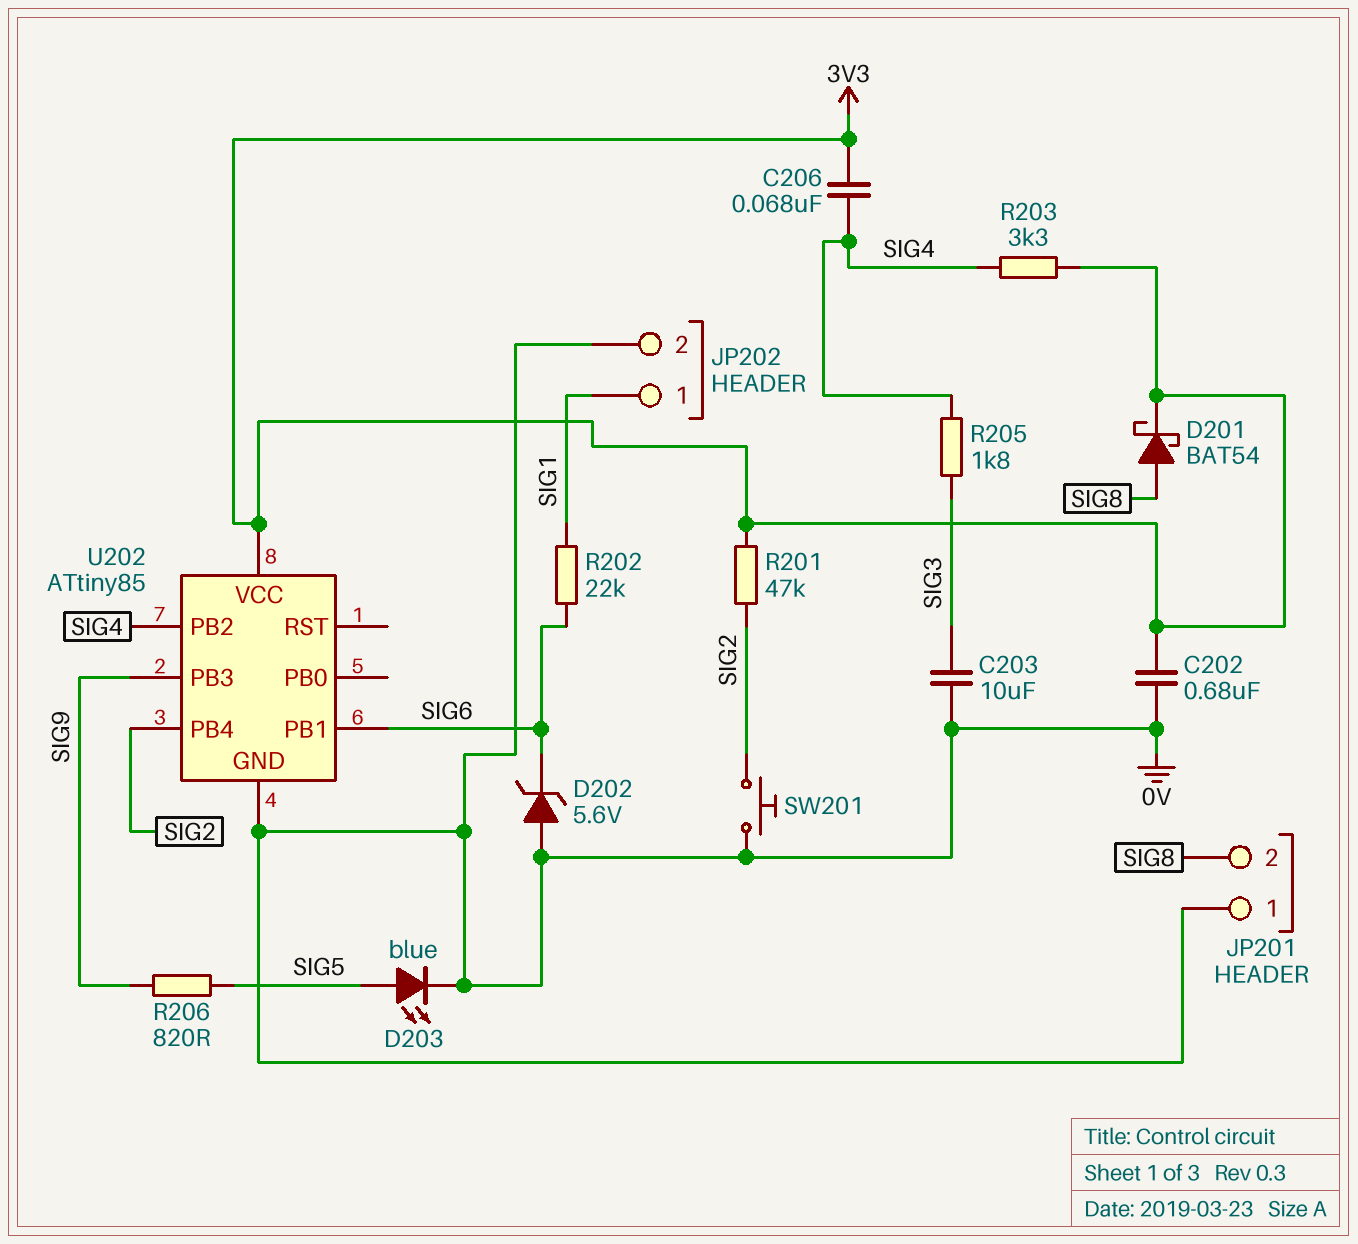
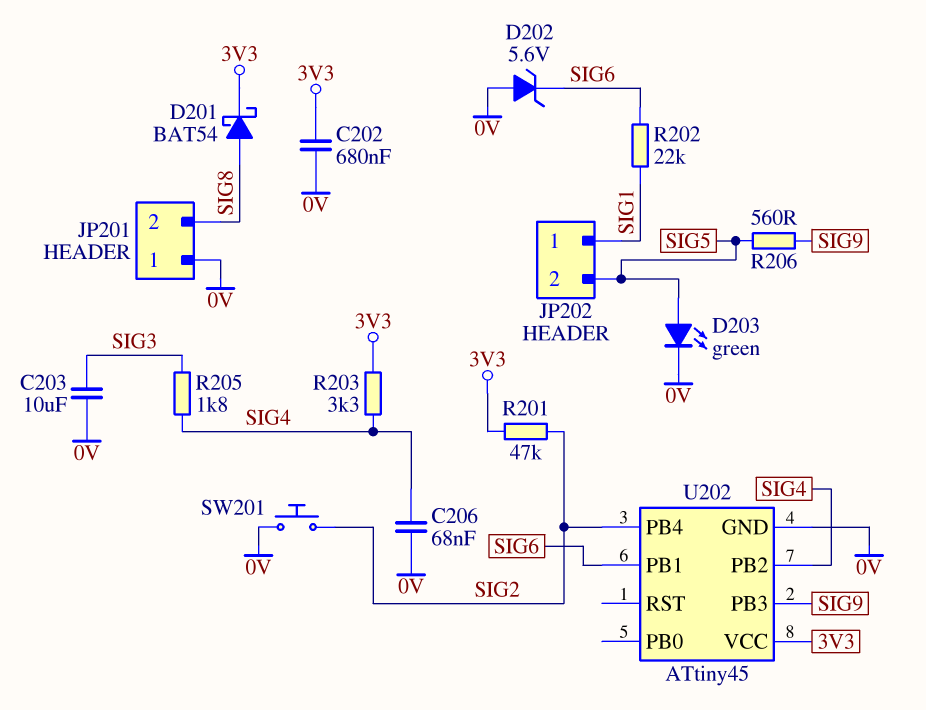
C206: 68nF (3V3, SIG4) -> 68nF (0V, SIG4)
D203: LED blue (A SIG5, K 0V) -> LED green (A SIG5, K 0V)
JP202 pin 2: 0V -> SIG5
R206: 820 (SIG5, SIG9) -> 560 (SIG5, SIG9)
U202: ATtiny85 -> ATtiny45

